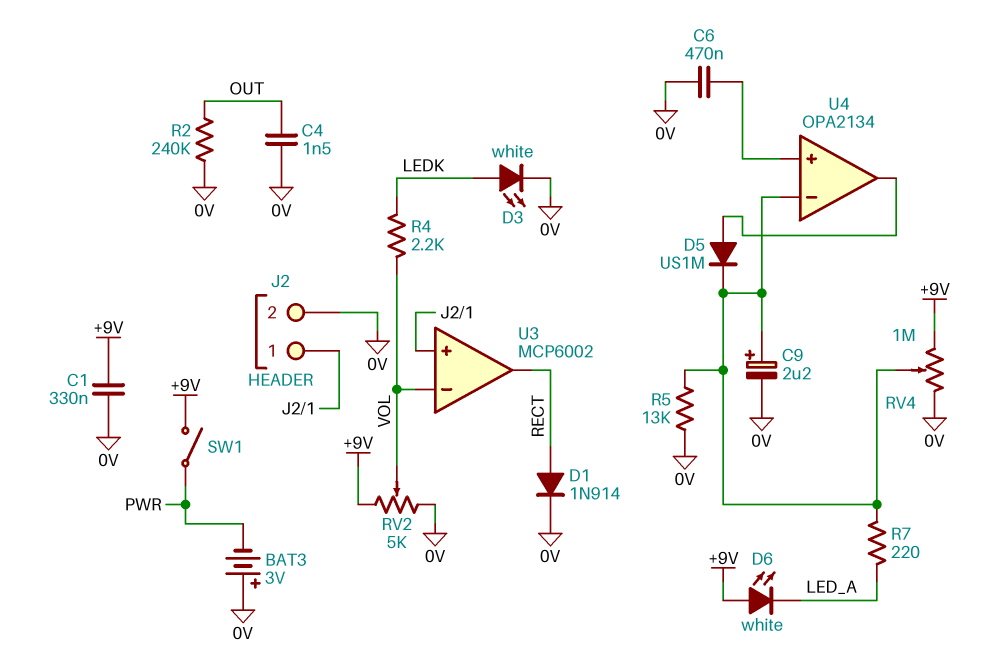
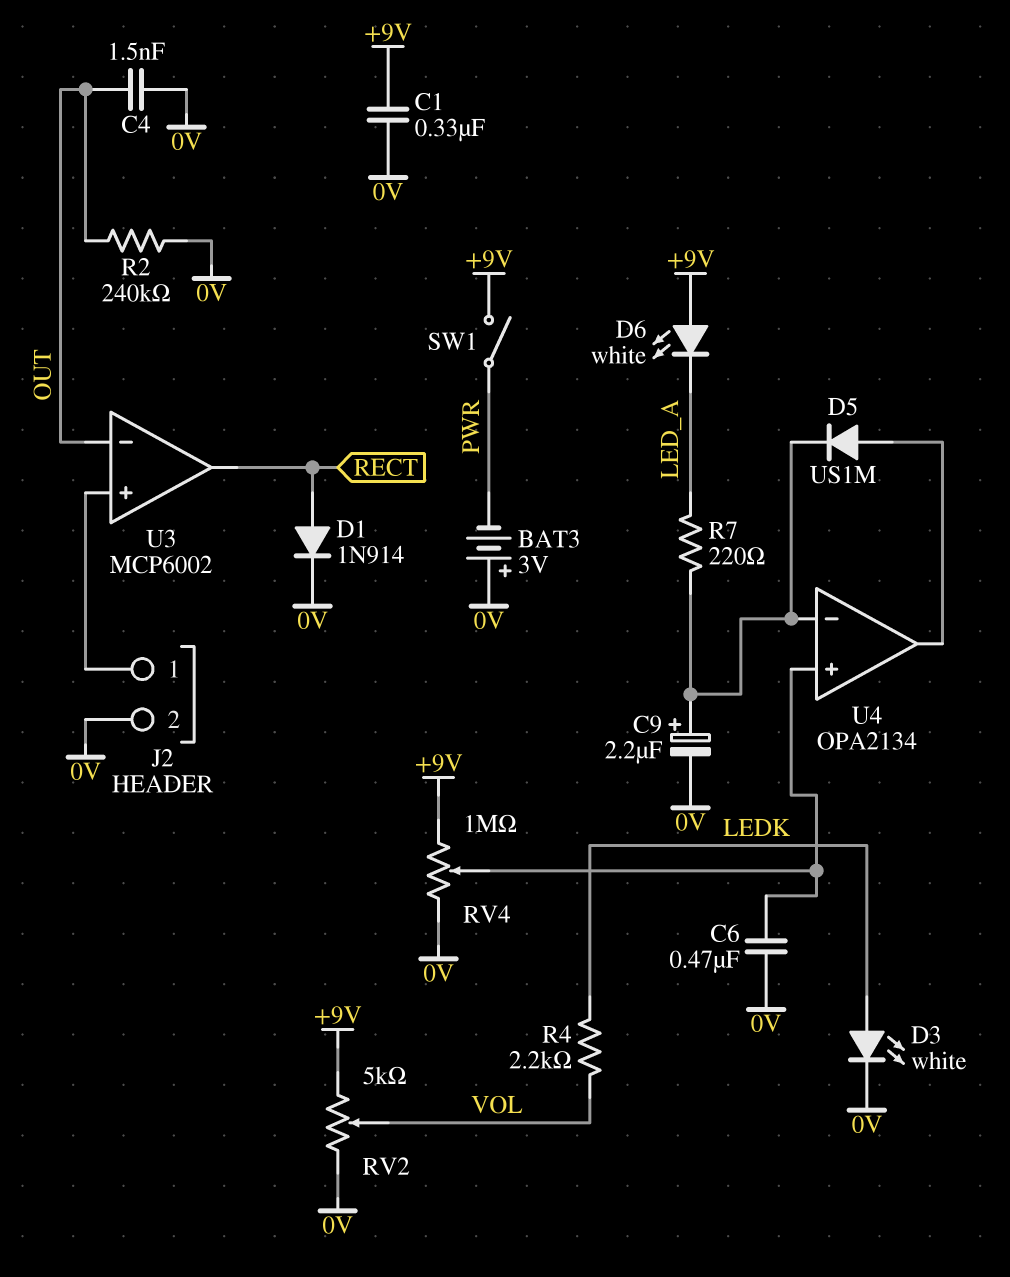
R5: 13k (0V, U4/in-) -> none
RV4: 1M (+9V, 0V, wiper U4/in-) -> 1M (+9V, 0V, wiper U4/in+)
U3 pin in-: VOL -> OUT

